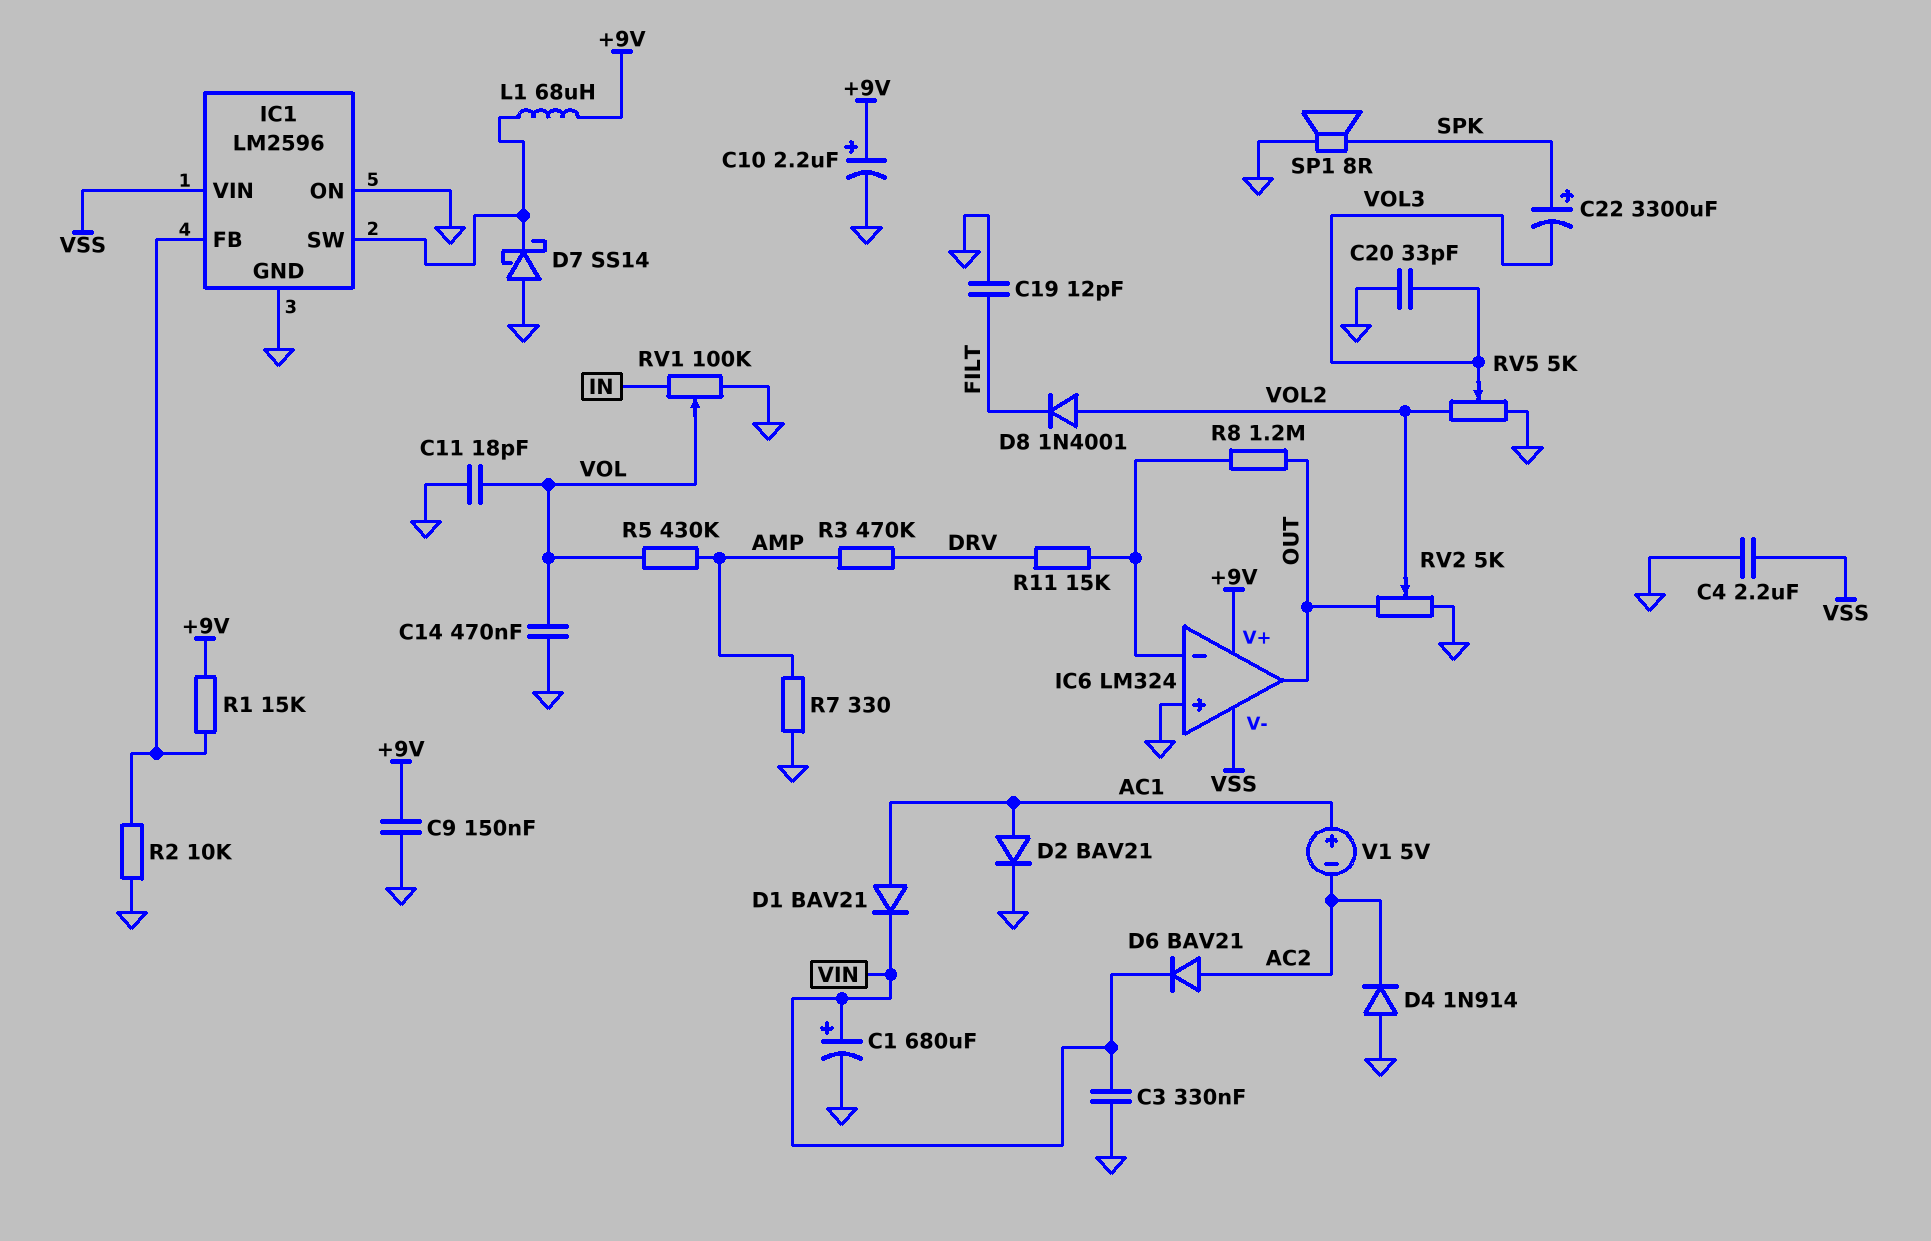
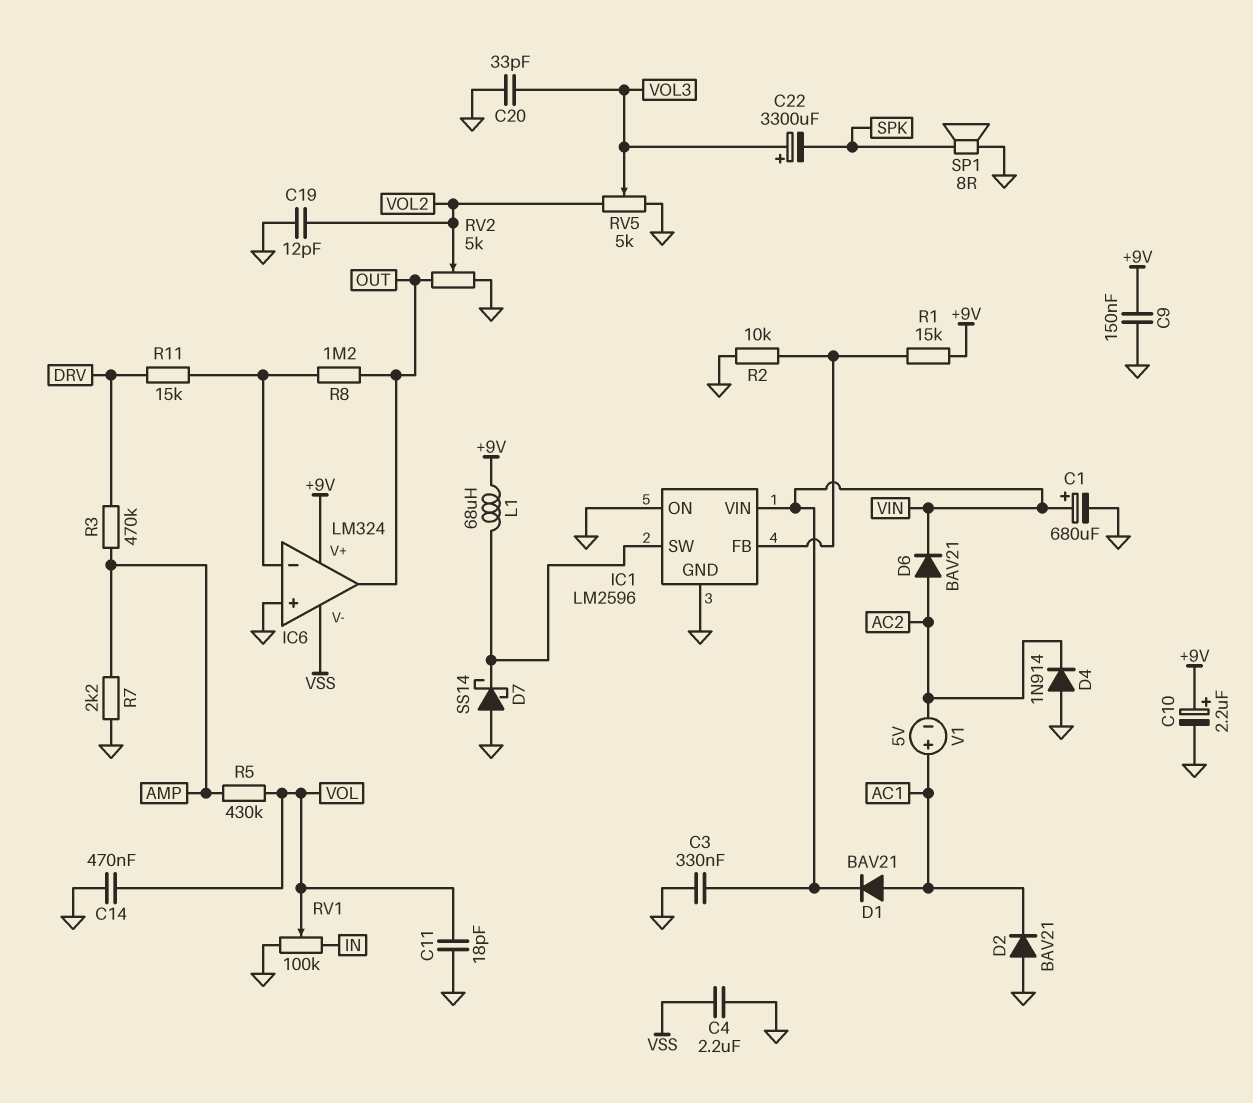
C19: 12pF (FILT, GND) -> 12pF (GND, VOL2)
C22: 3300uF (plus SPK, minus VOL3) -> 3300uF (plus VOL3, minus SPK)
D2: diode BAV21 (A AC1, K GND) -> diode BAV21 (A GND, K AC1)
D8: diode 1N4001 (A VOL2, K FILT) -> none
IC1 pin VIN: VSS -> VIN
R7: 330 (AMP, GND) -> 2.2k (AMP, GND)

